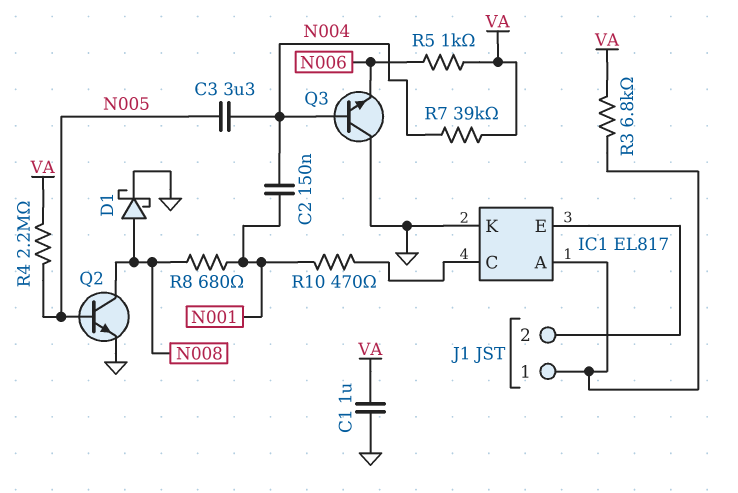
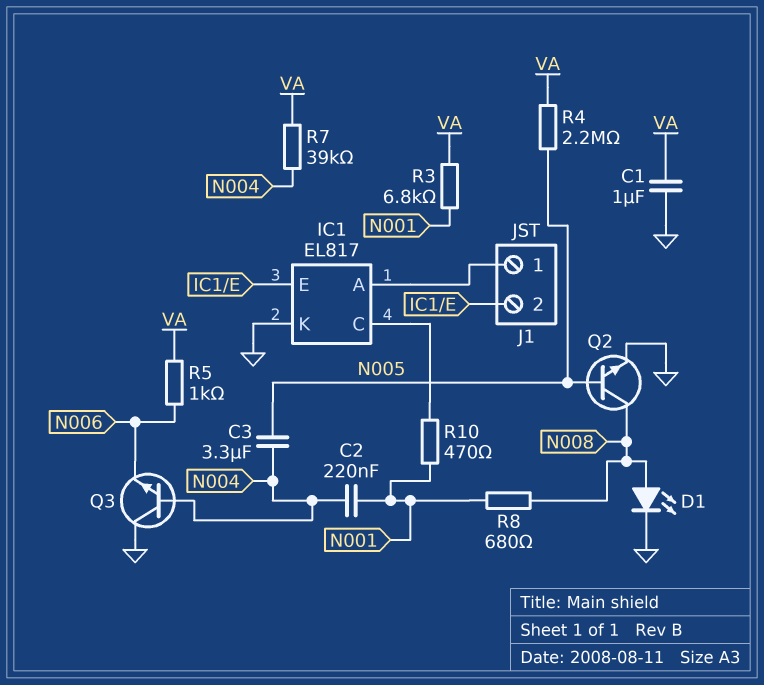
C2: 150nF (N001, N004) -> 220nF (N001, N004)
D1: schottky (A N008, K GND) -> LED (A N008, K GND)
R3: 6.8k (IC1/A, VA) -> 6.8k (N001, VA)

